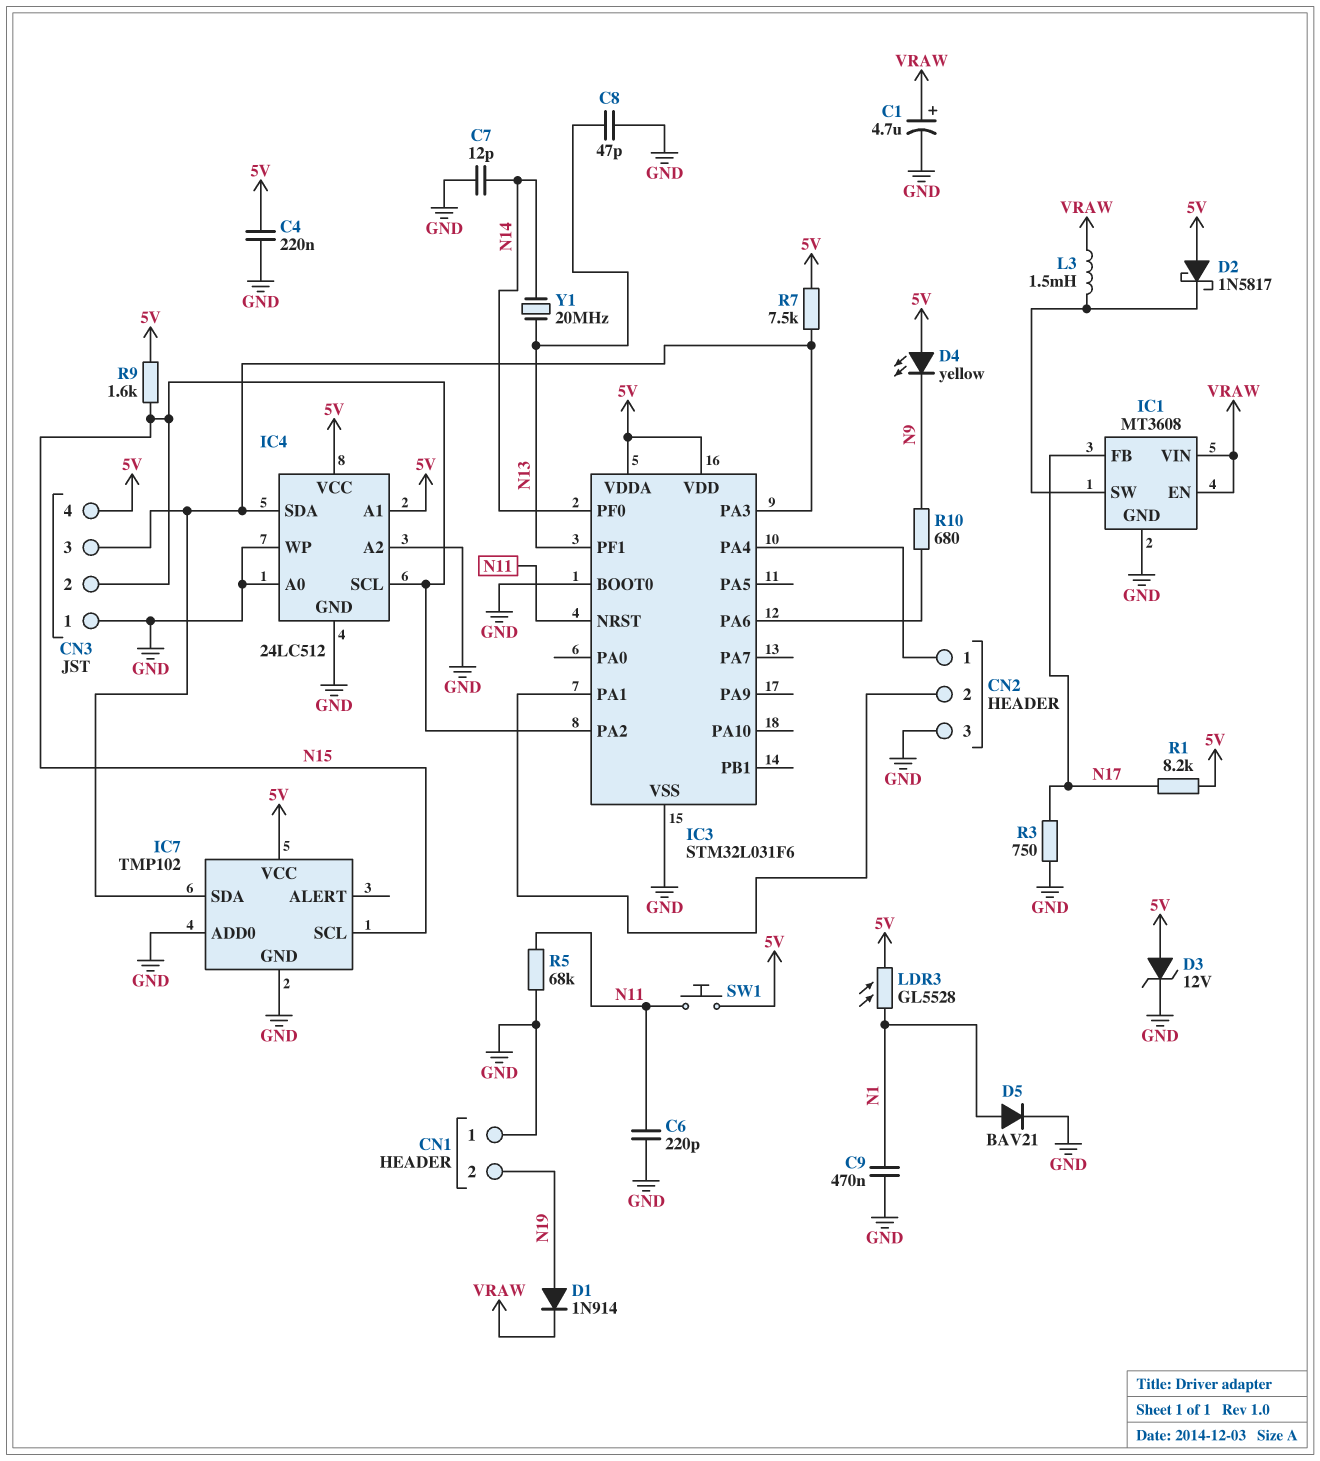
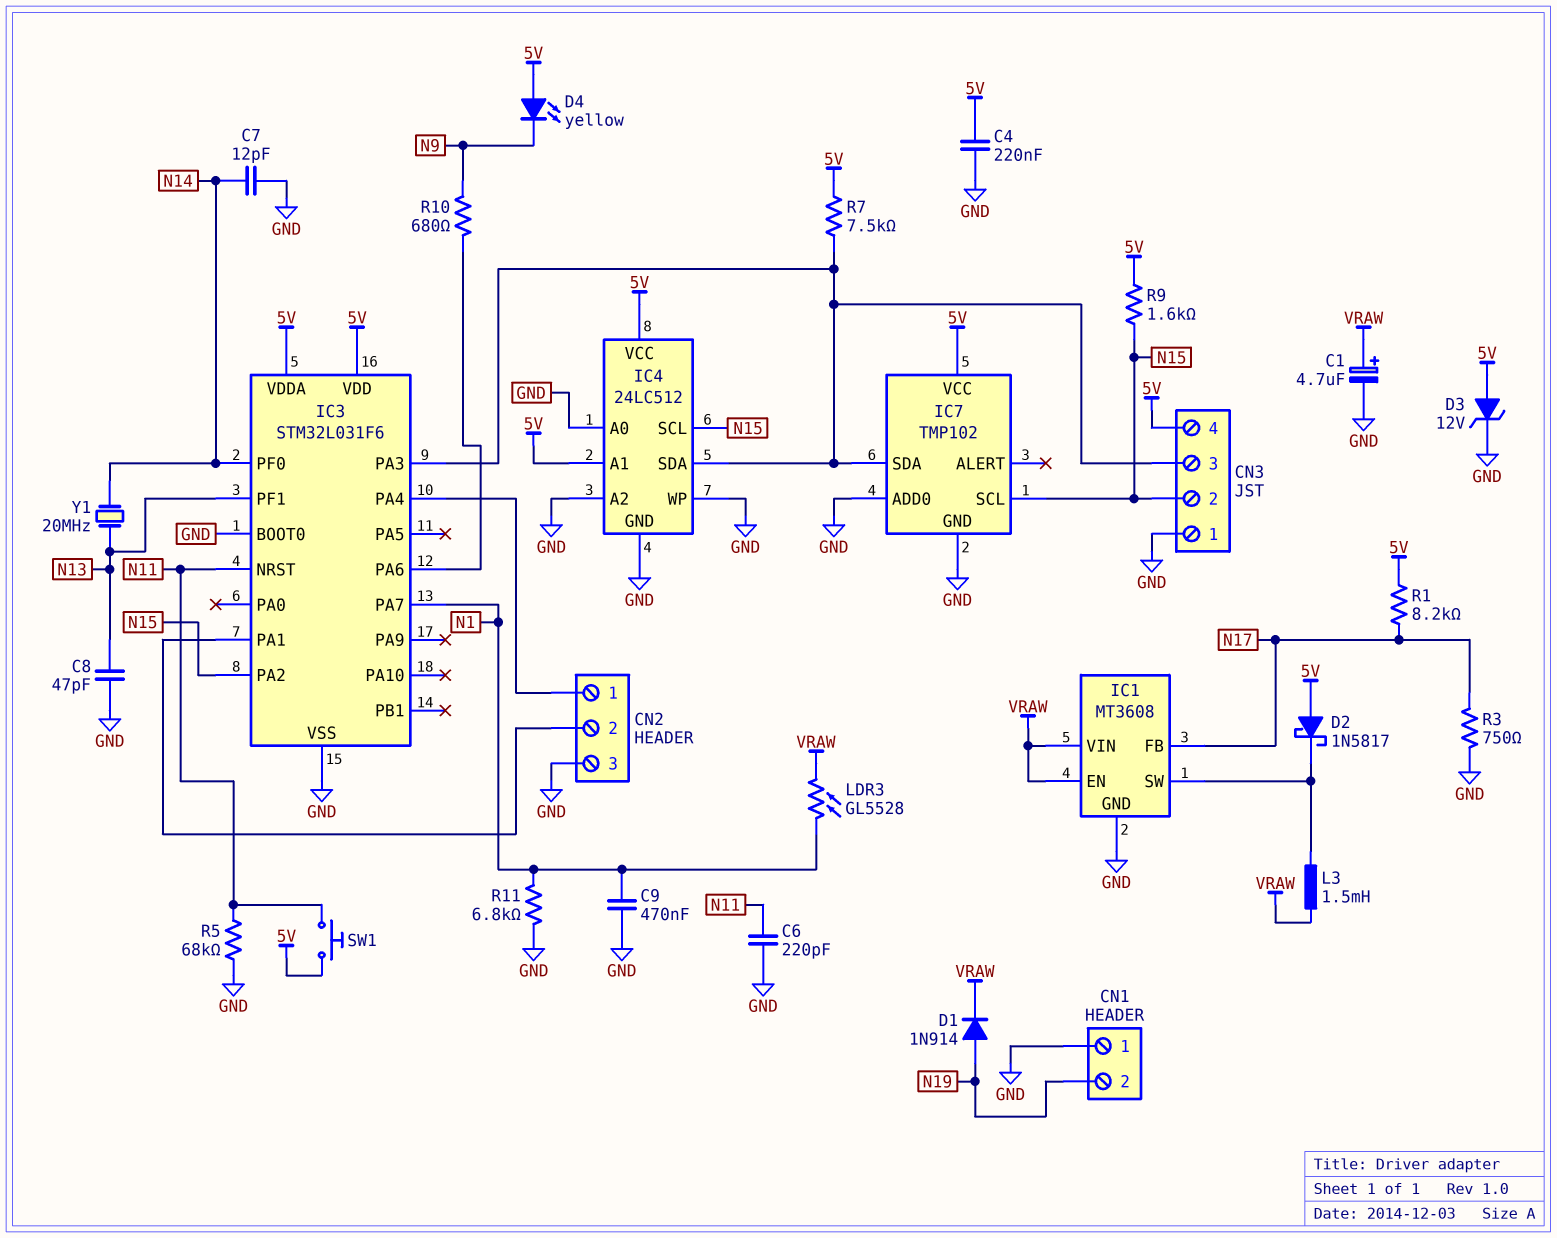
D5: diode BAV21 (A N1, K GND) -> none
IC3 pin PA7: none -> N1
LDR3: GL5528 (5V, N1) -> GL5528 (N1, VRAW)
R11: none -> 6.8k (GND, N1)

